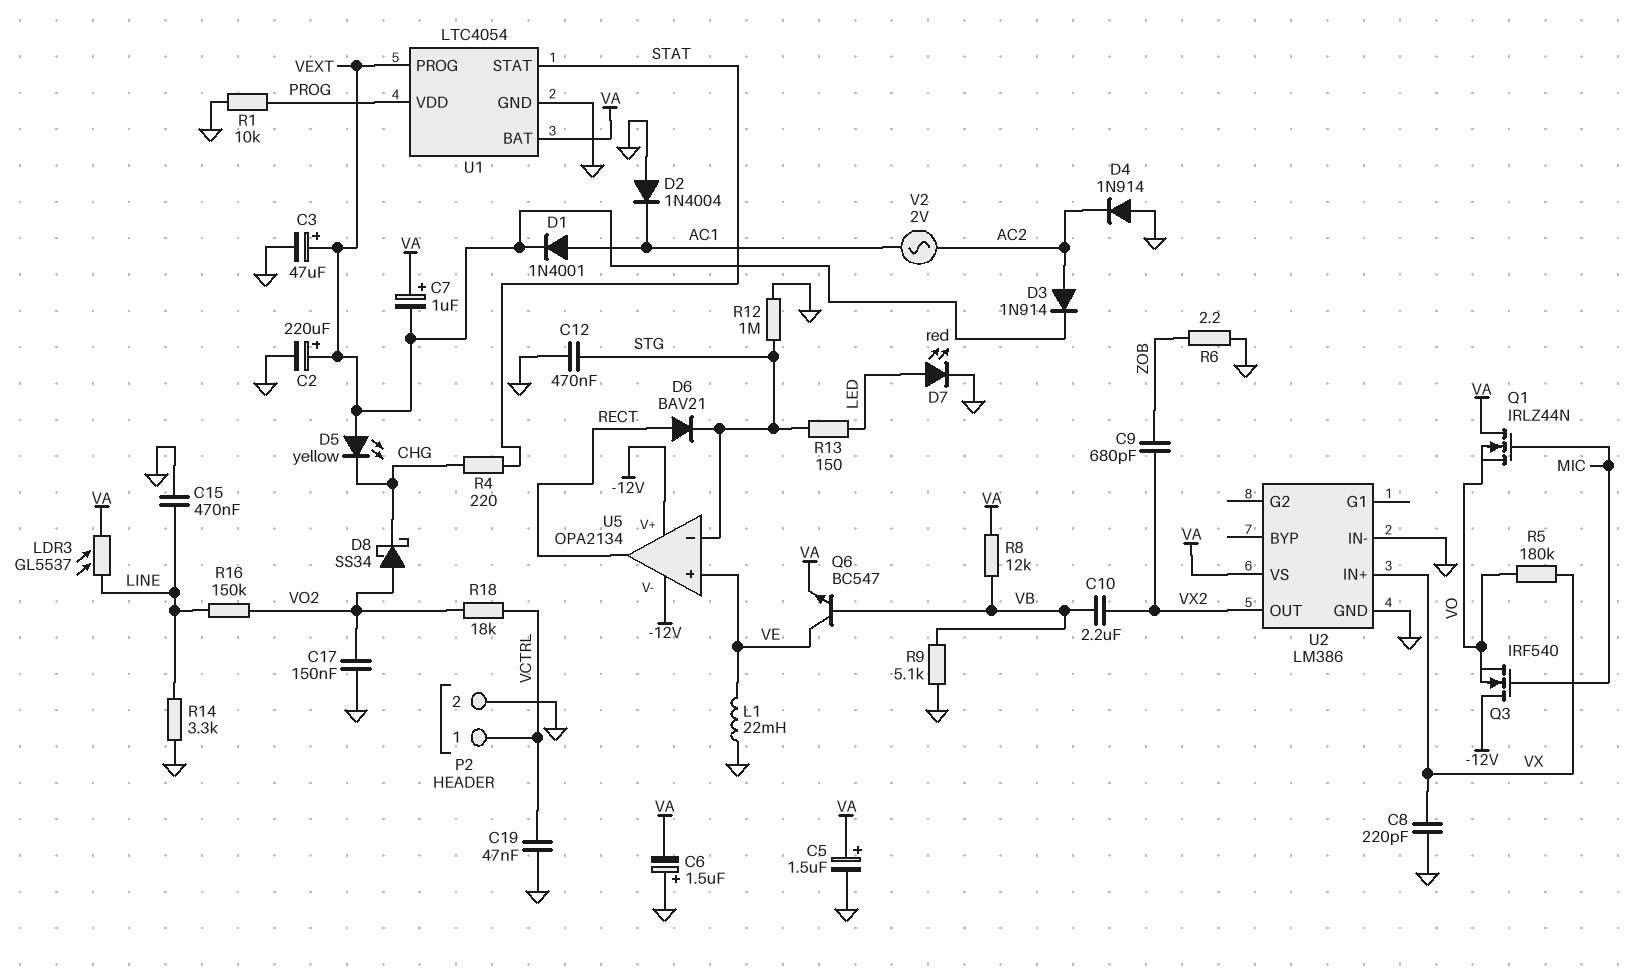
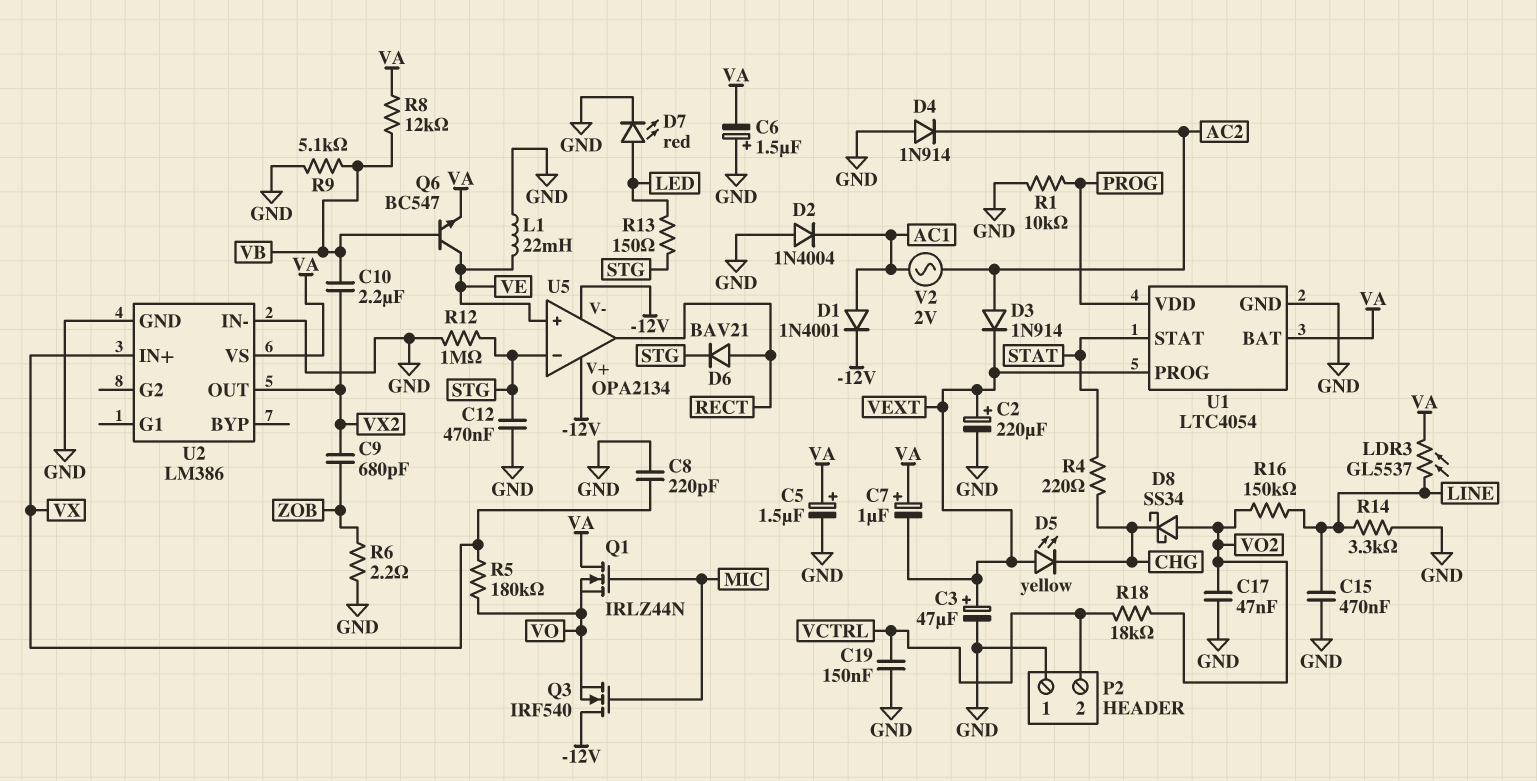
C17: 150nF (GND, VO2) -> 47nF (GND, VO2)
C19: 47nF (GND, VCTRL) -> 150nF (GND, VCTRL)
D1: diode 1N4001 (A AC1, K VEXT) -> diode 1N4001 (A AC1, K -12V)
P2 pin 1: VCTRL -> GND
P2 pin 2: GND -> VCTRL

